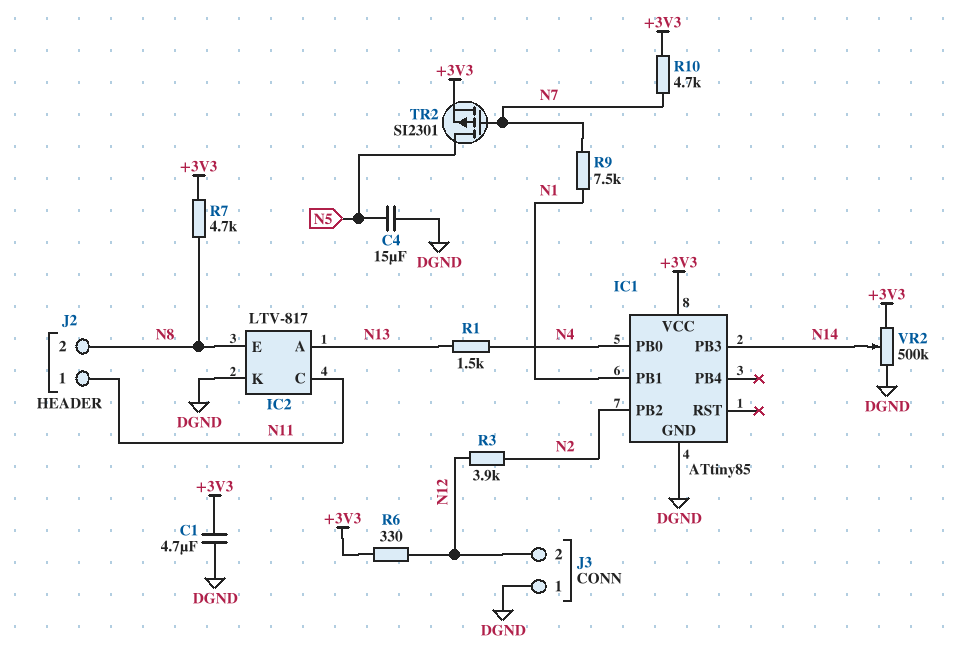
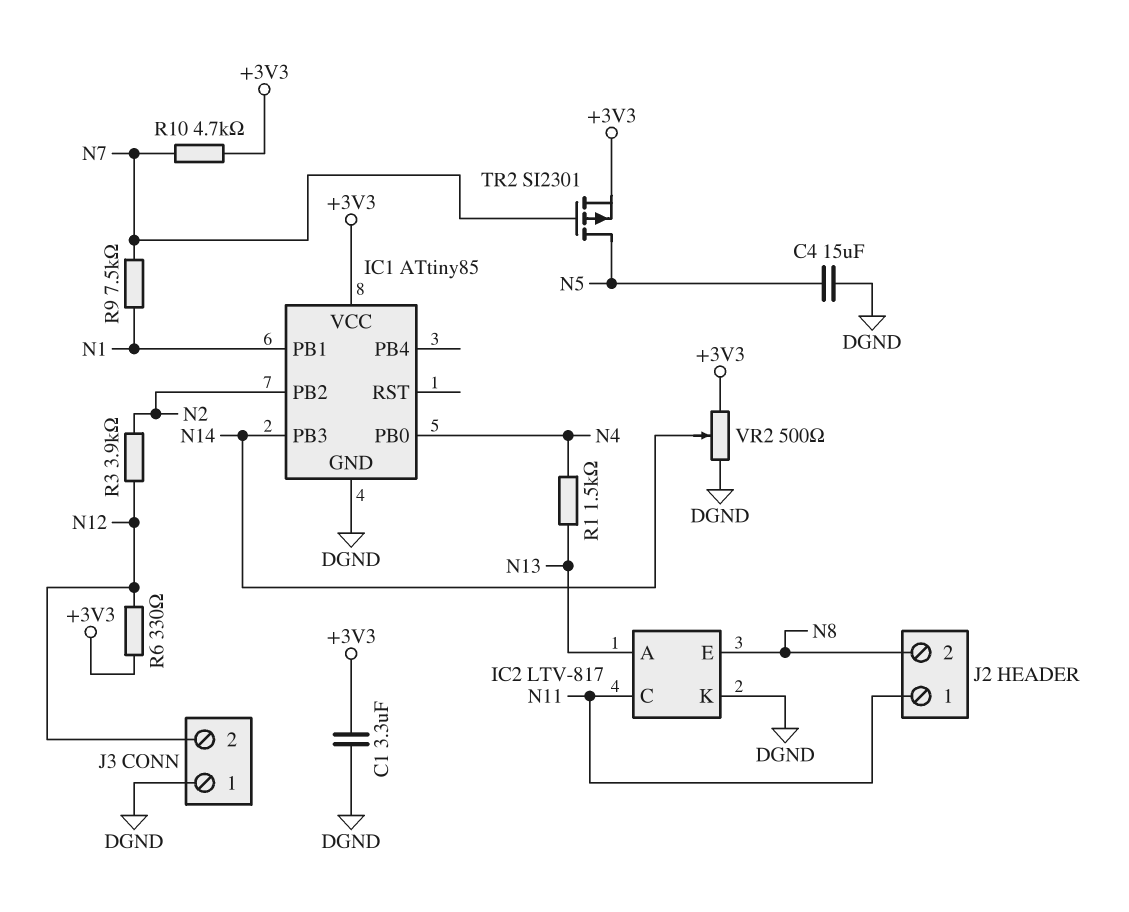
C1: 4.7uF (+3V3, DGND) -> 3.3uF (+3V3, DGND)
R7: 4.7k (+3V3, N8) -> none
VR2: 500k (+3V3, DGND, wiper N14) -> 500 (+3V3, DGND, wiper N14)

